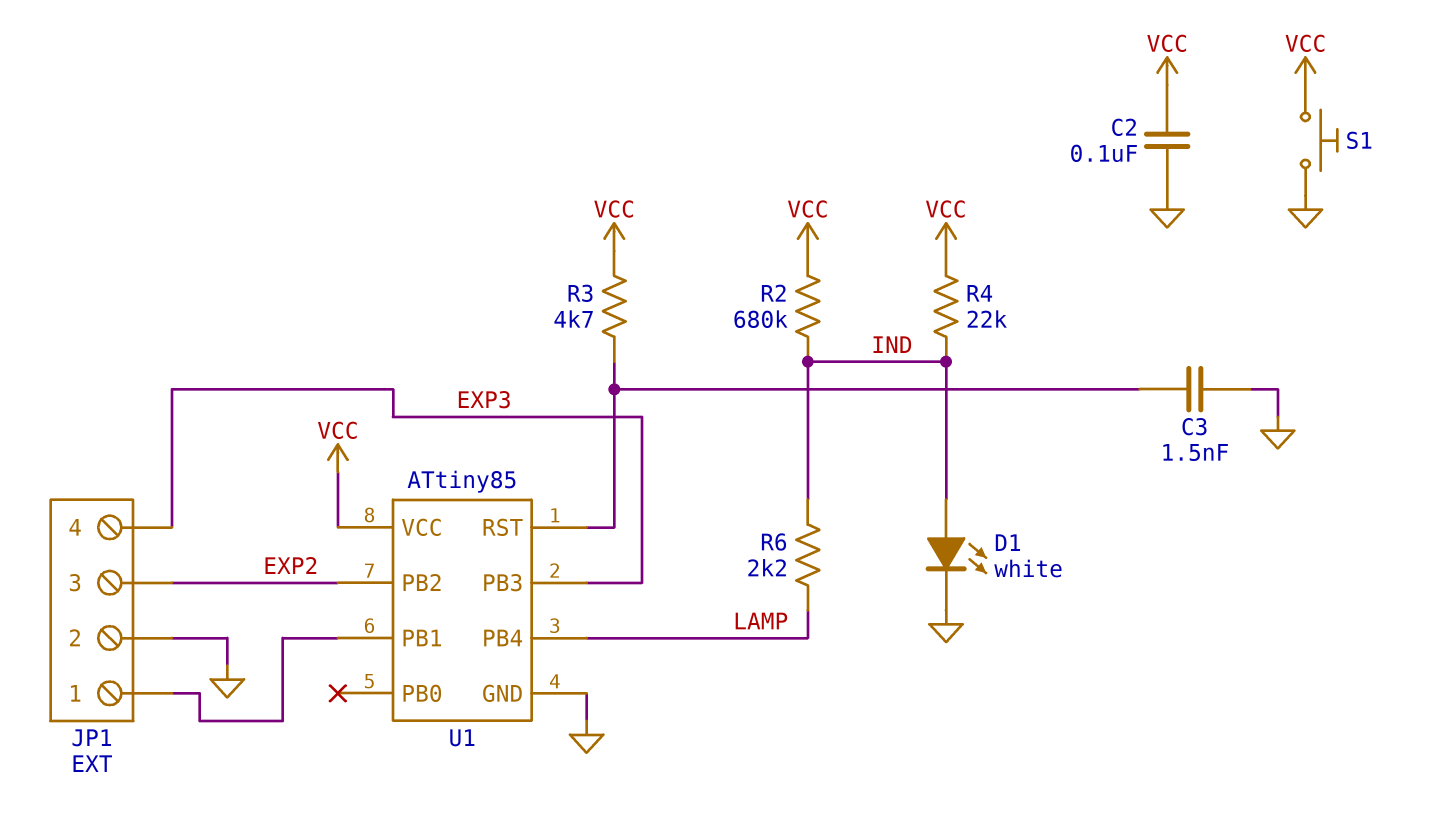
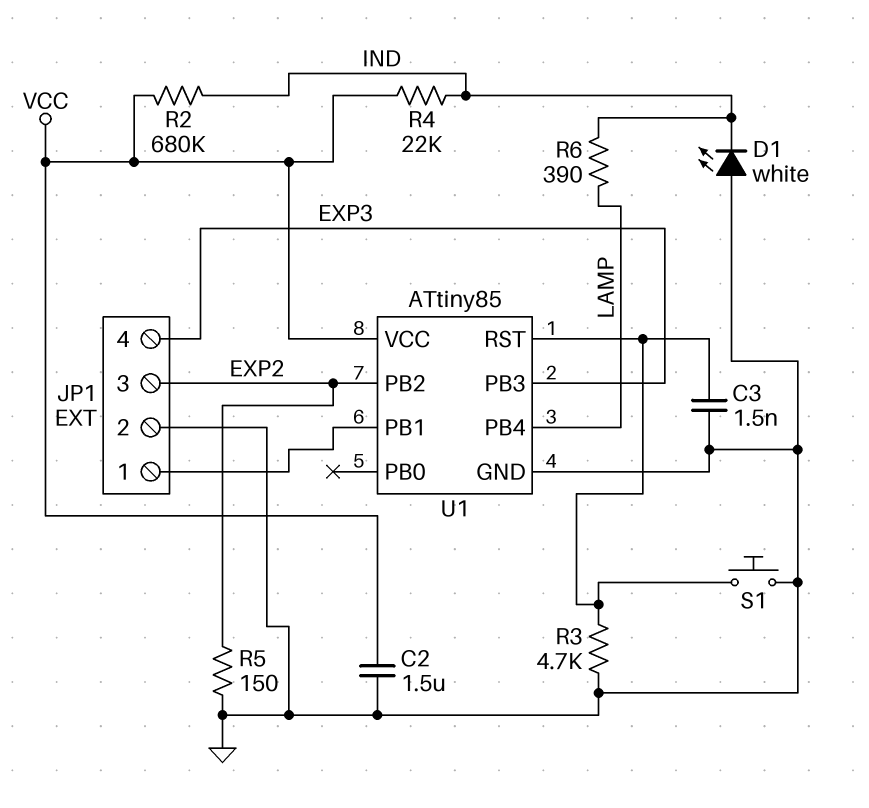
C2: 100nF (GND, VCC) -> 1.5uF (GND, VCC)
D1: LED white (A IND, K GND) -> LED white (A GND, K IND)
R3: 4.7k (U1/RST, VCC) -> 4.7k (GND, U1/RST)
R5: none -> 150 (EXP2, GND)
R6: 2.2k (IND, LAMP) -> 390 (IND, LAMP)
S1: button (GND, VCC) -> button (GND, U1/RST)

